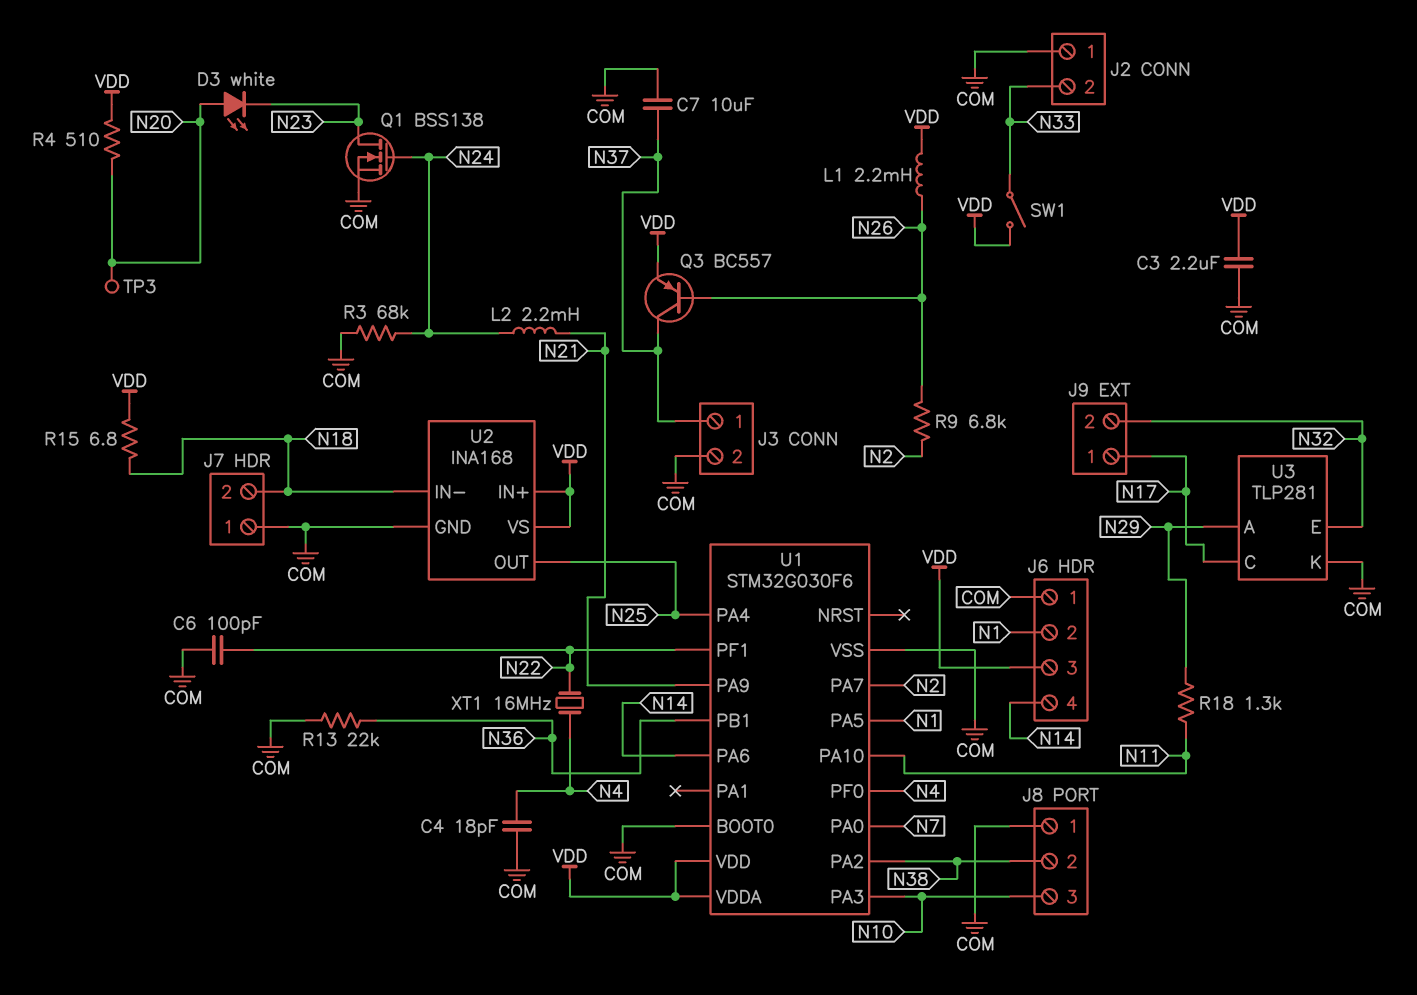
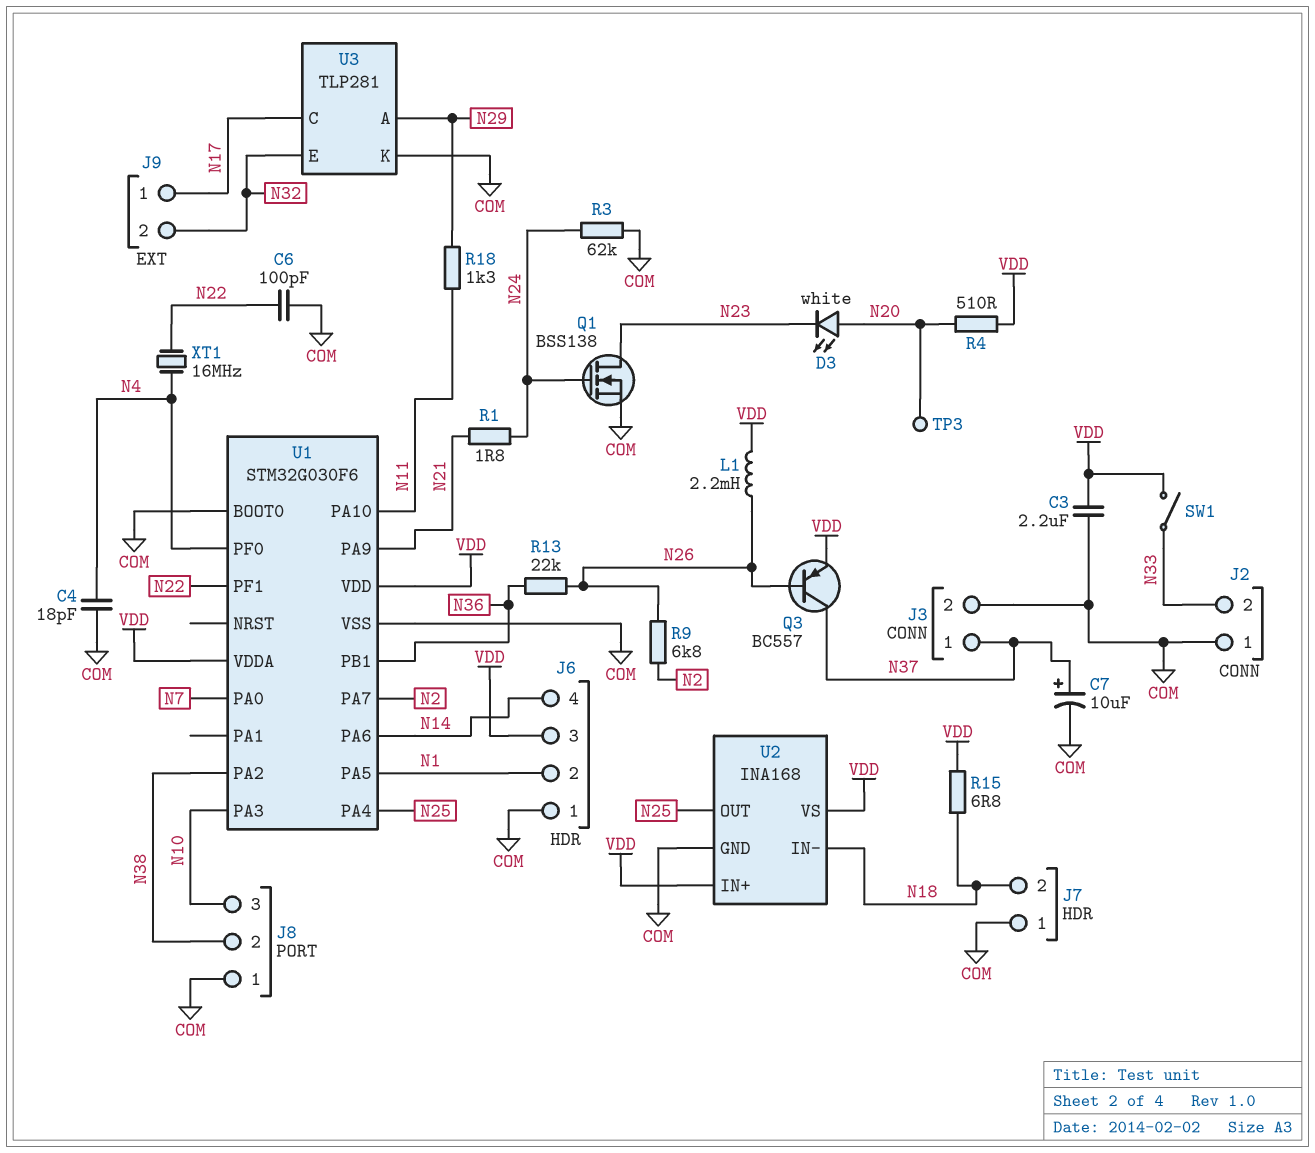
C7: 10uF (COM, N37) -> 10uF (plus N37, minus COM)
L2: 2.2mH (N21, N24) -> none
R1: none -> 1.8 (N21, N24)
R3: 68k (COM, N24) -> 62k (COM, N24)
R13: 22k (COM, N36) -> 22k (N26, N36)

